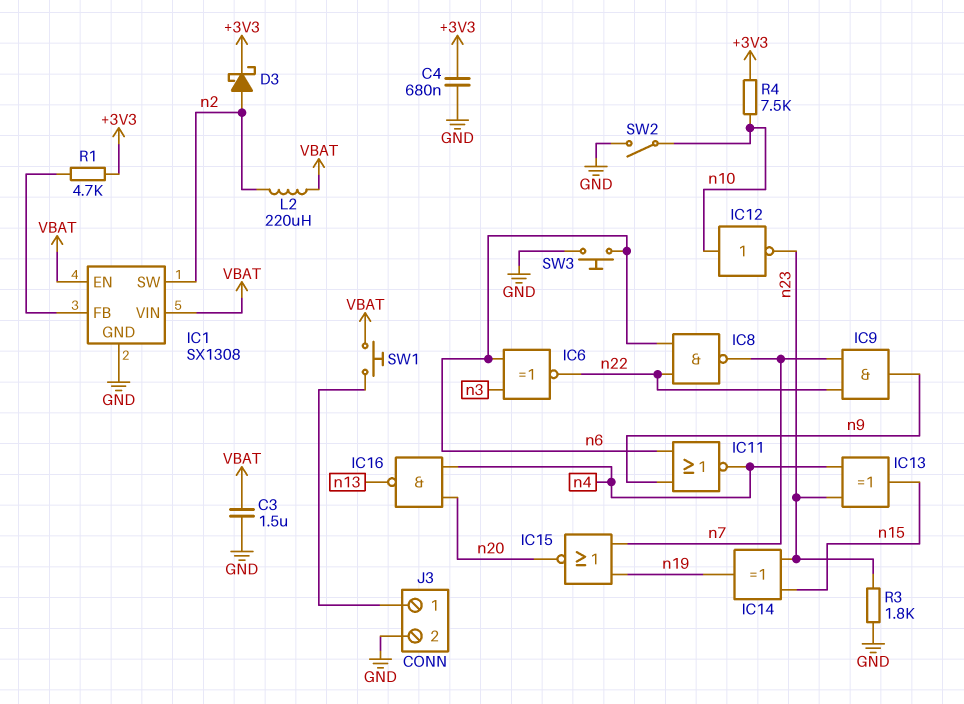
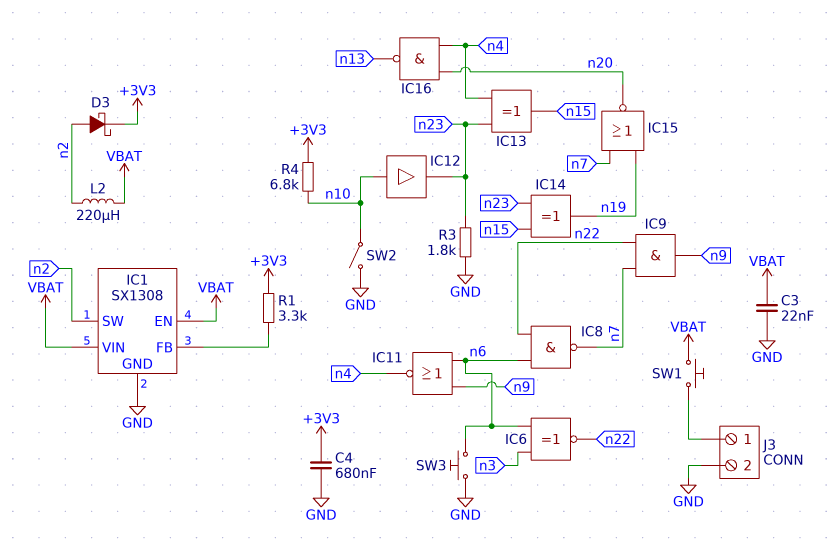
C3: 1.5uF (GND, VBAT) -> 22nF (GND, VBAT)
IC12: NOT (in n10, out n23) -> buffer (in n10, out n23)
R1: 4.7k (+3V3, IC1/FB) -> 3.3k (+3V3, IC1/FB)
R4: 7.5k (+3V3, n10) -> 6.8k (+3V3, n10)

